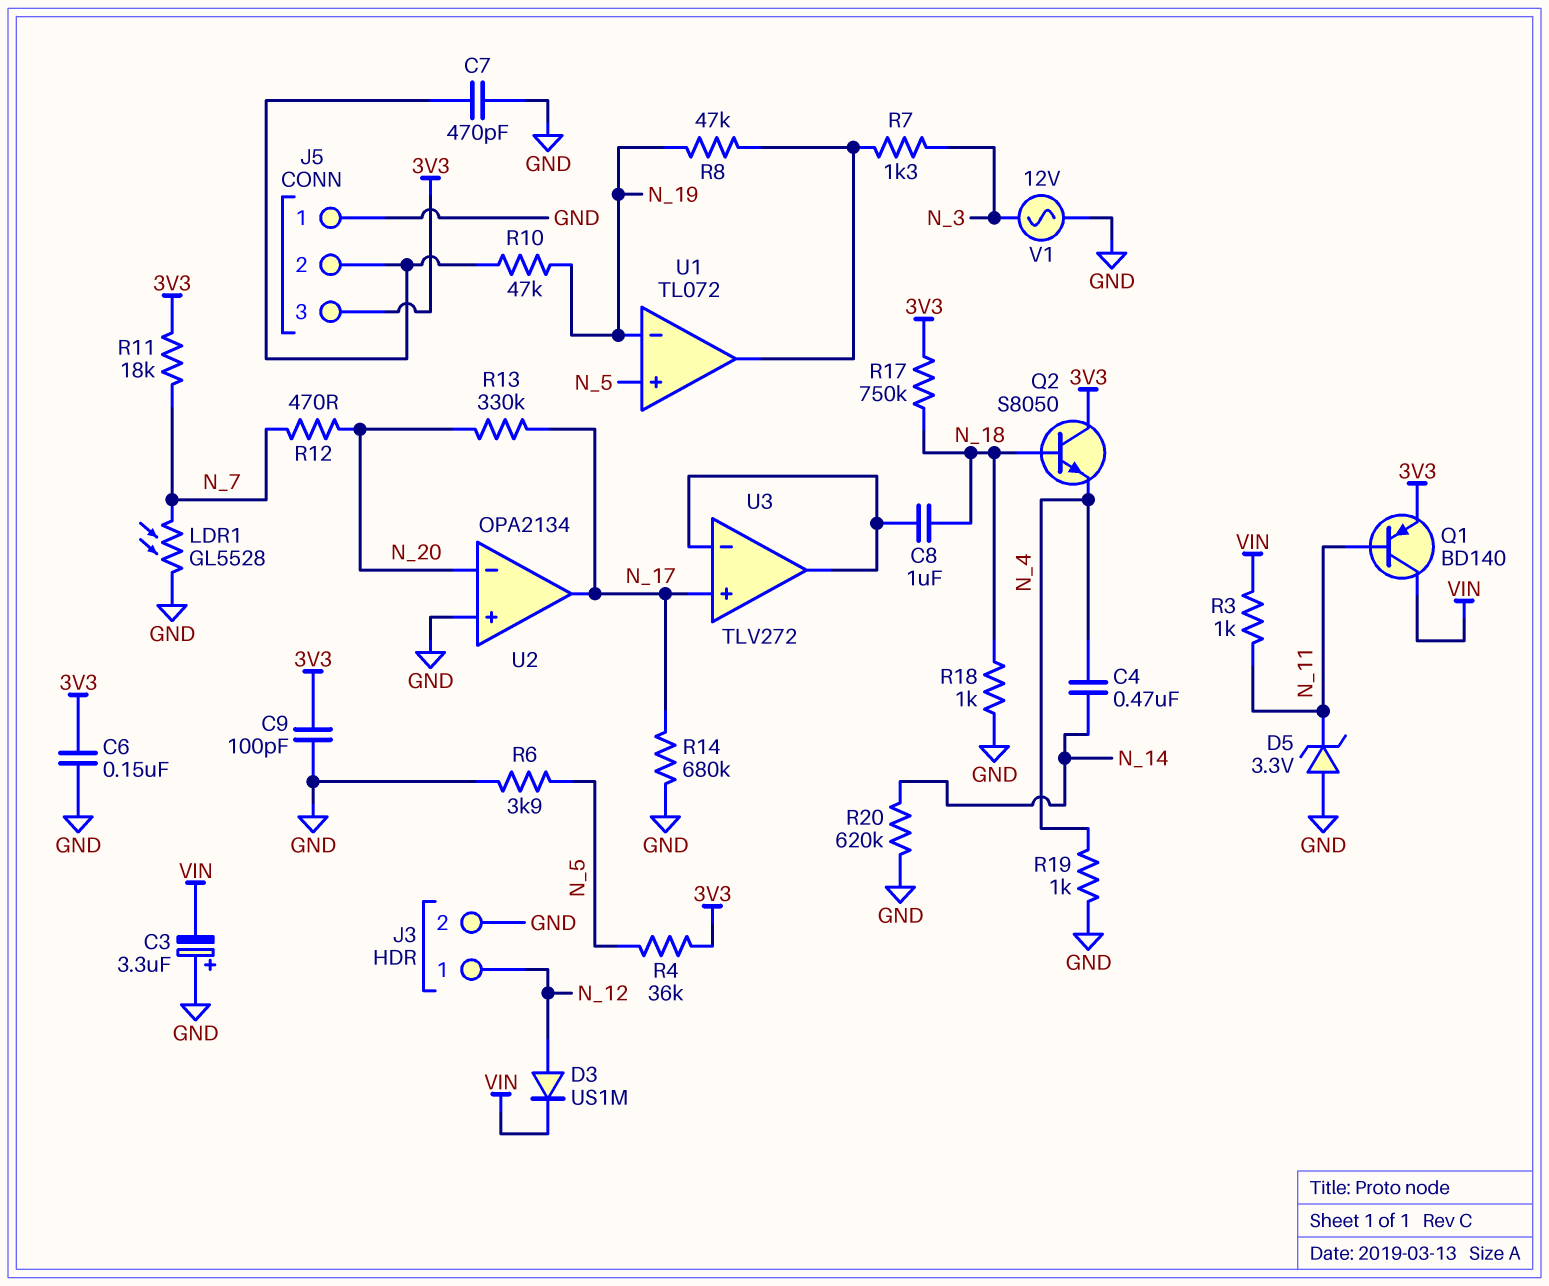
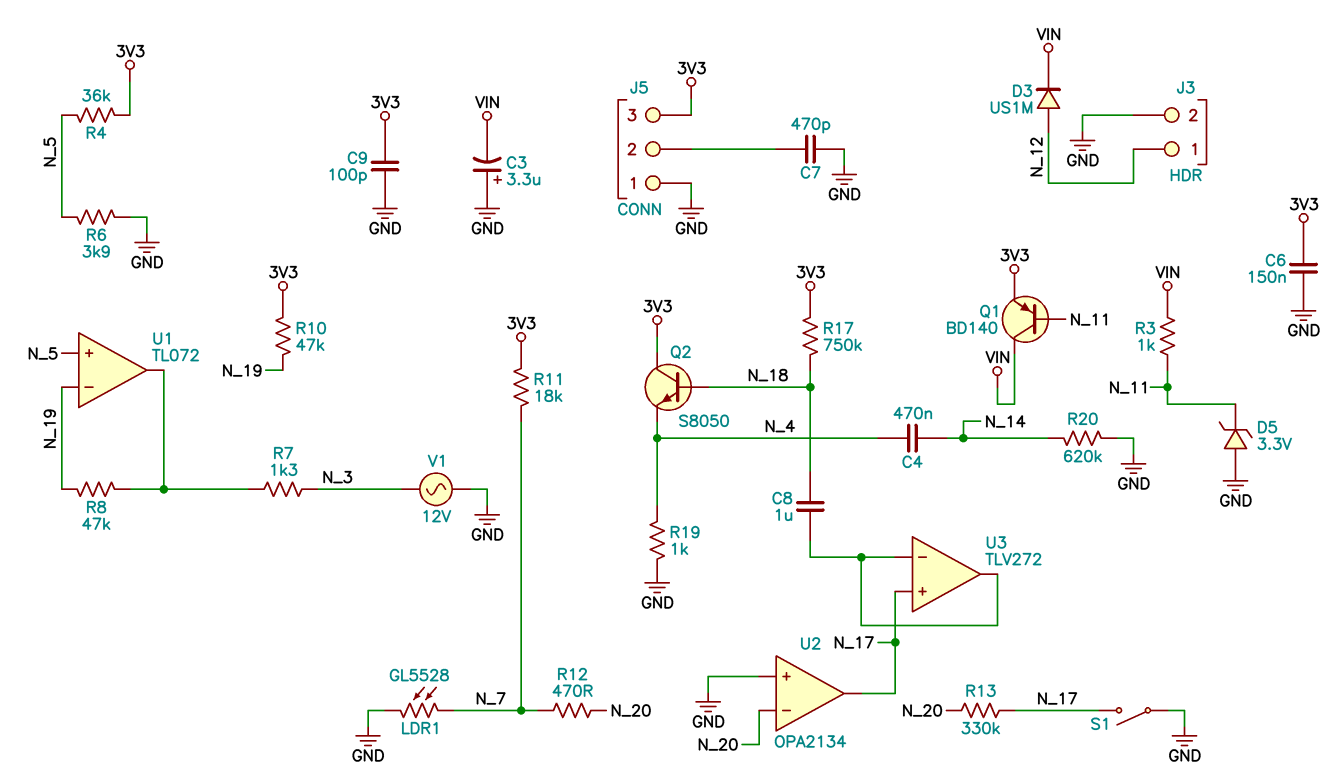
R10: 47k (J5/2, N_19) -> 47k (3V3, N_19)
R14: 680k (GND, N_17) -> none
R18: 1k (GND, N_18) -> none
S1: none -> switch (GND, N_17)

